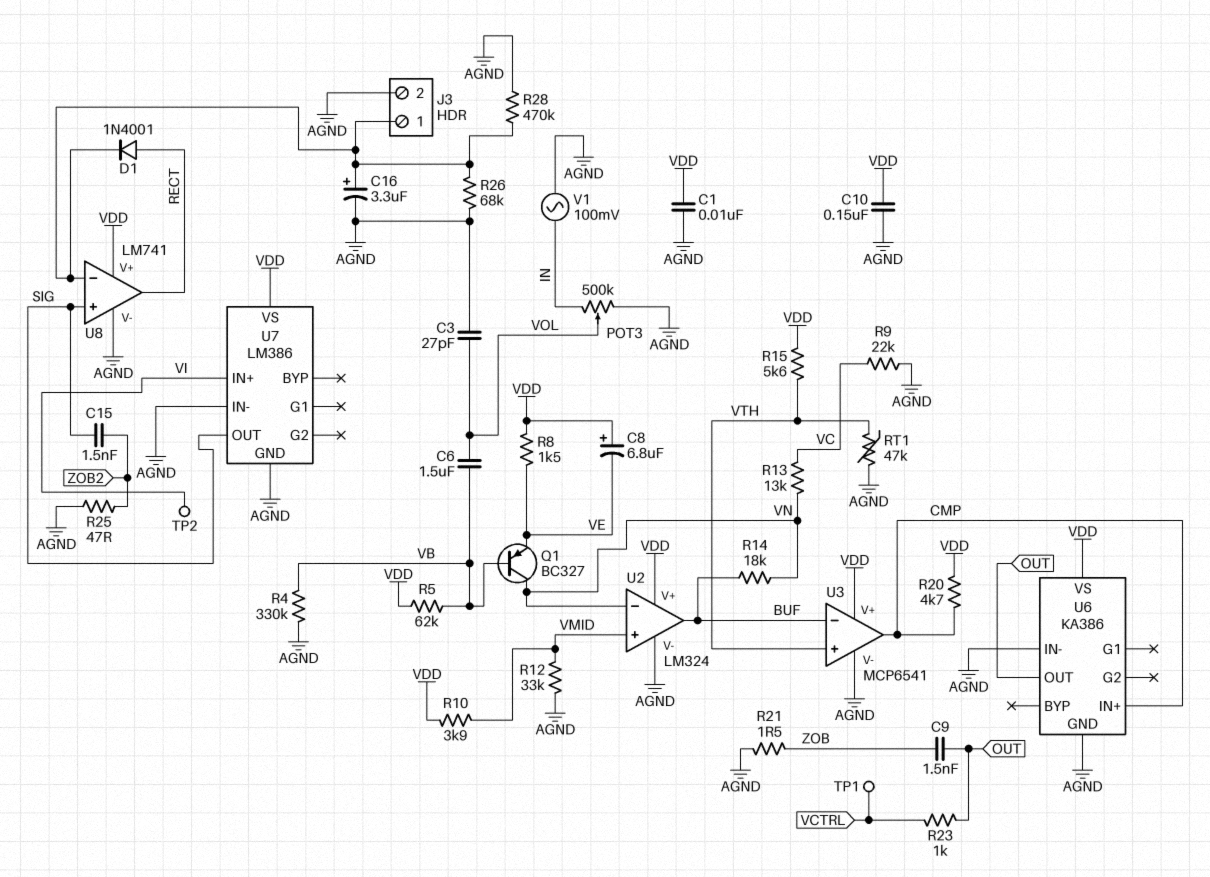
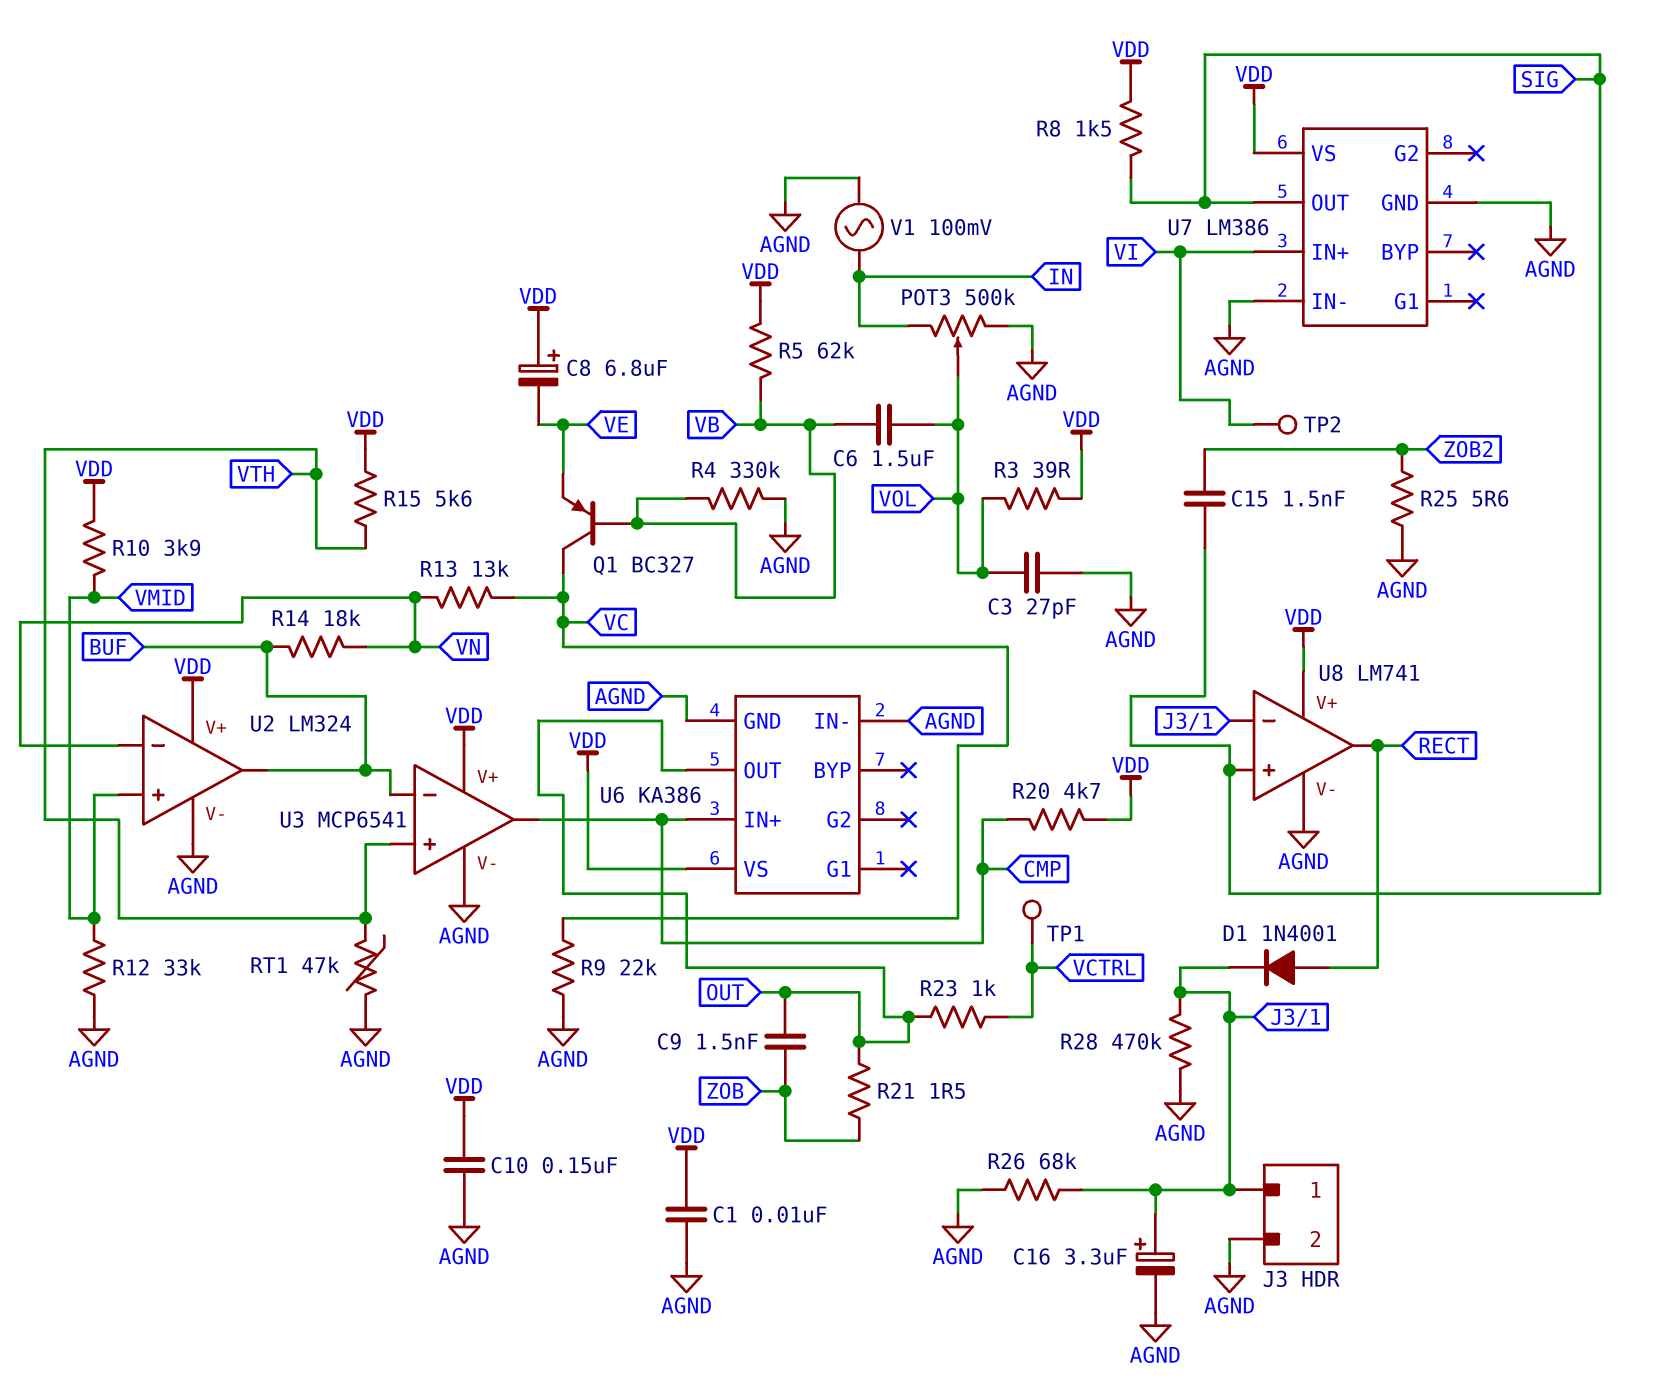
Q1: PNP BC327 (B VB, C VN, E VE) -> PNP BC327 (B VB, C VC, E VE)
R3: none -> 39 (VDD, VOL)
R8: 1.5k (VDD, VE) -> 1.5k (SIG, VDD)
R21: 1.5 (AGND, ZOB) -> 1.5 (OUT, ZOB)
R25: 47 (AGND, ZOB2) -> 5.6 (AGND, ZOB2)

